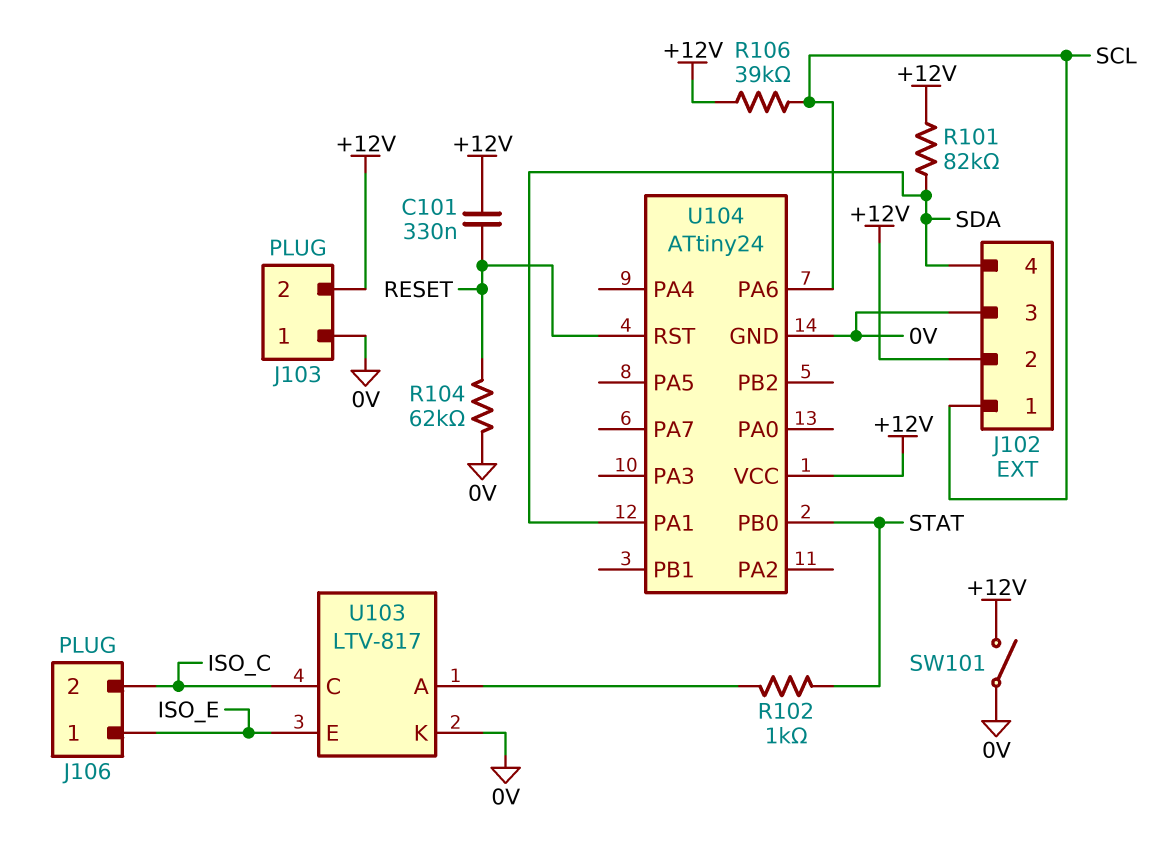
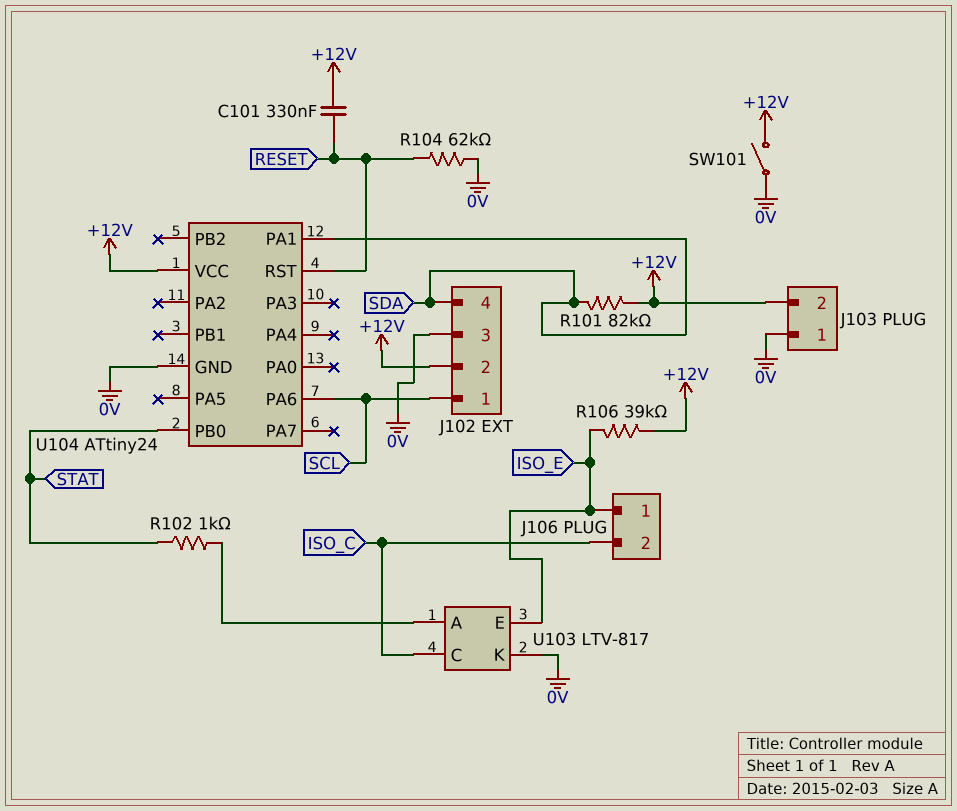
R106: 39k (+12V, SCL) -> 39k (+12V, ISO_E)

